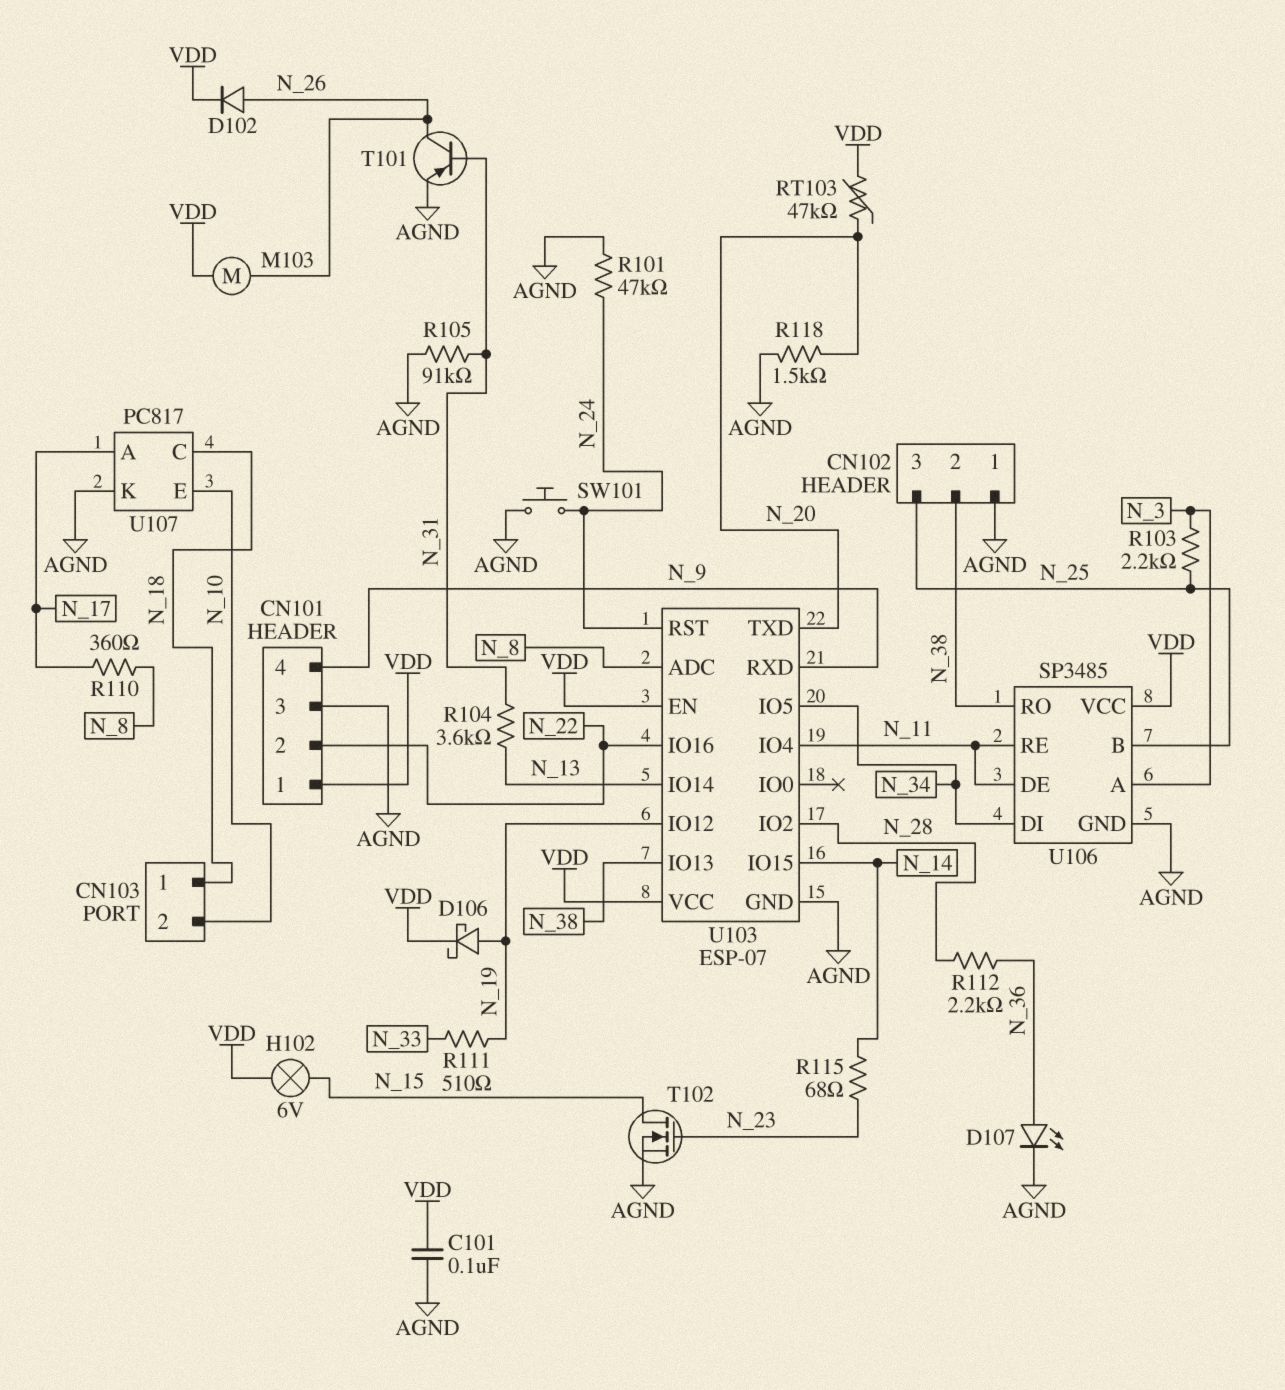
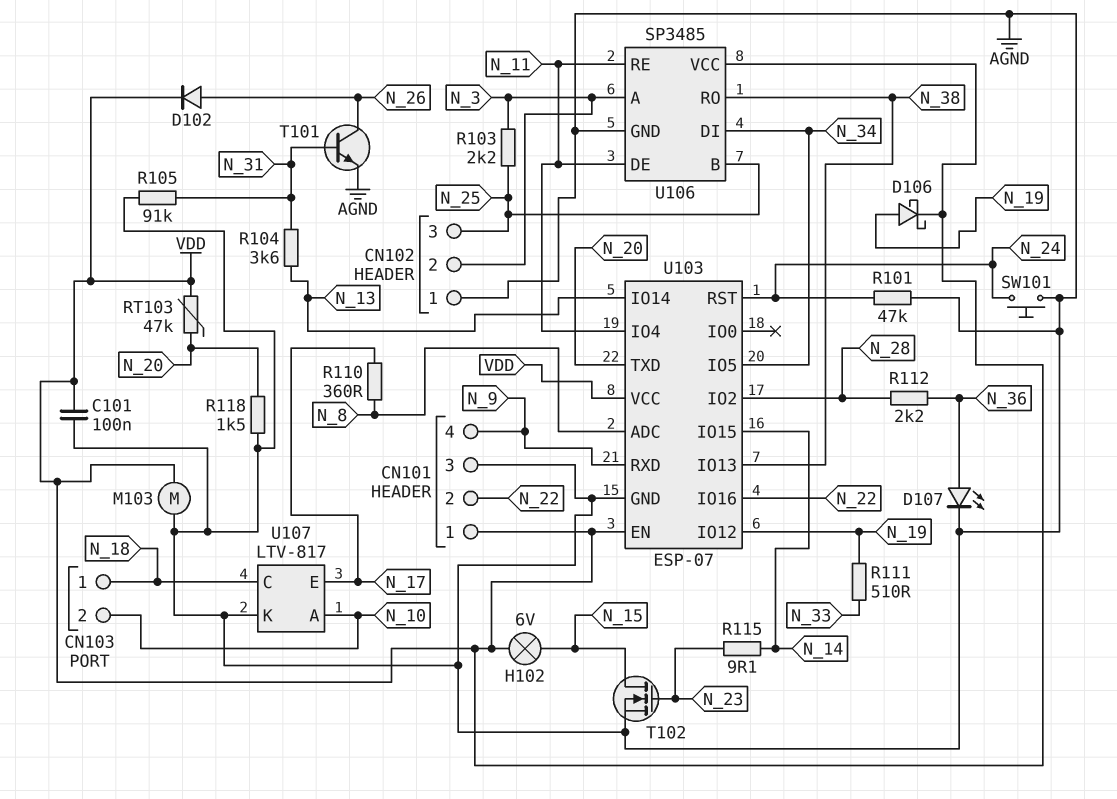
CN102 pin 2: N_38 -> N_3
M103: motor (N_26, VDD) -> motor (AGND, VDD)
R115: 68 (N_14, N_23) -> 9.1 (N_14, N_23)
T101: PNP (B N_31, C N_26, E AGND) -> NPN (B N_31, C N_26, E AGND)
U107: PC817 -> LTV-817
U107 pin A: N_17 -> N_10
U107 pin E: N_10 -> N_17

